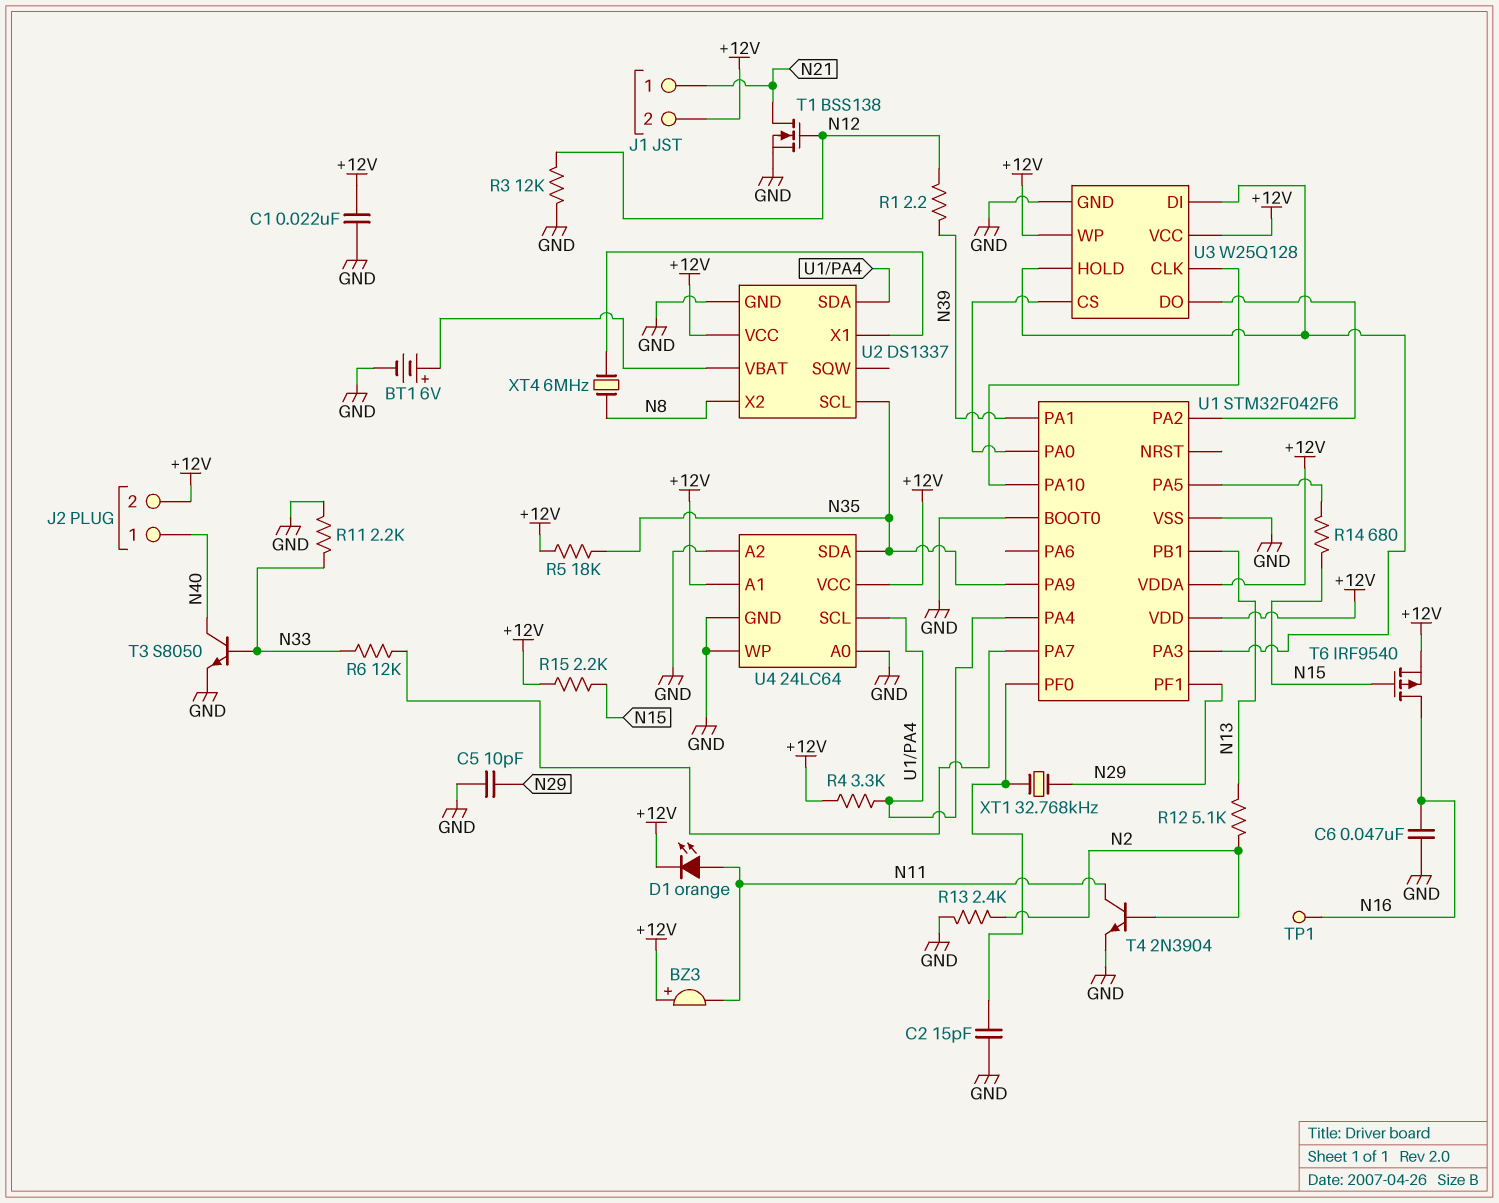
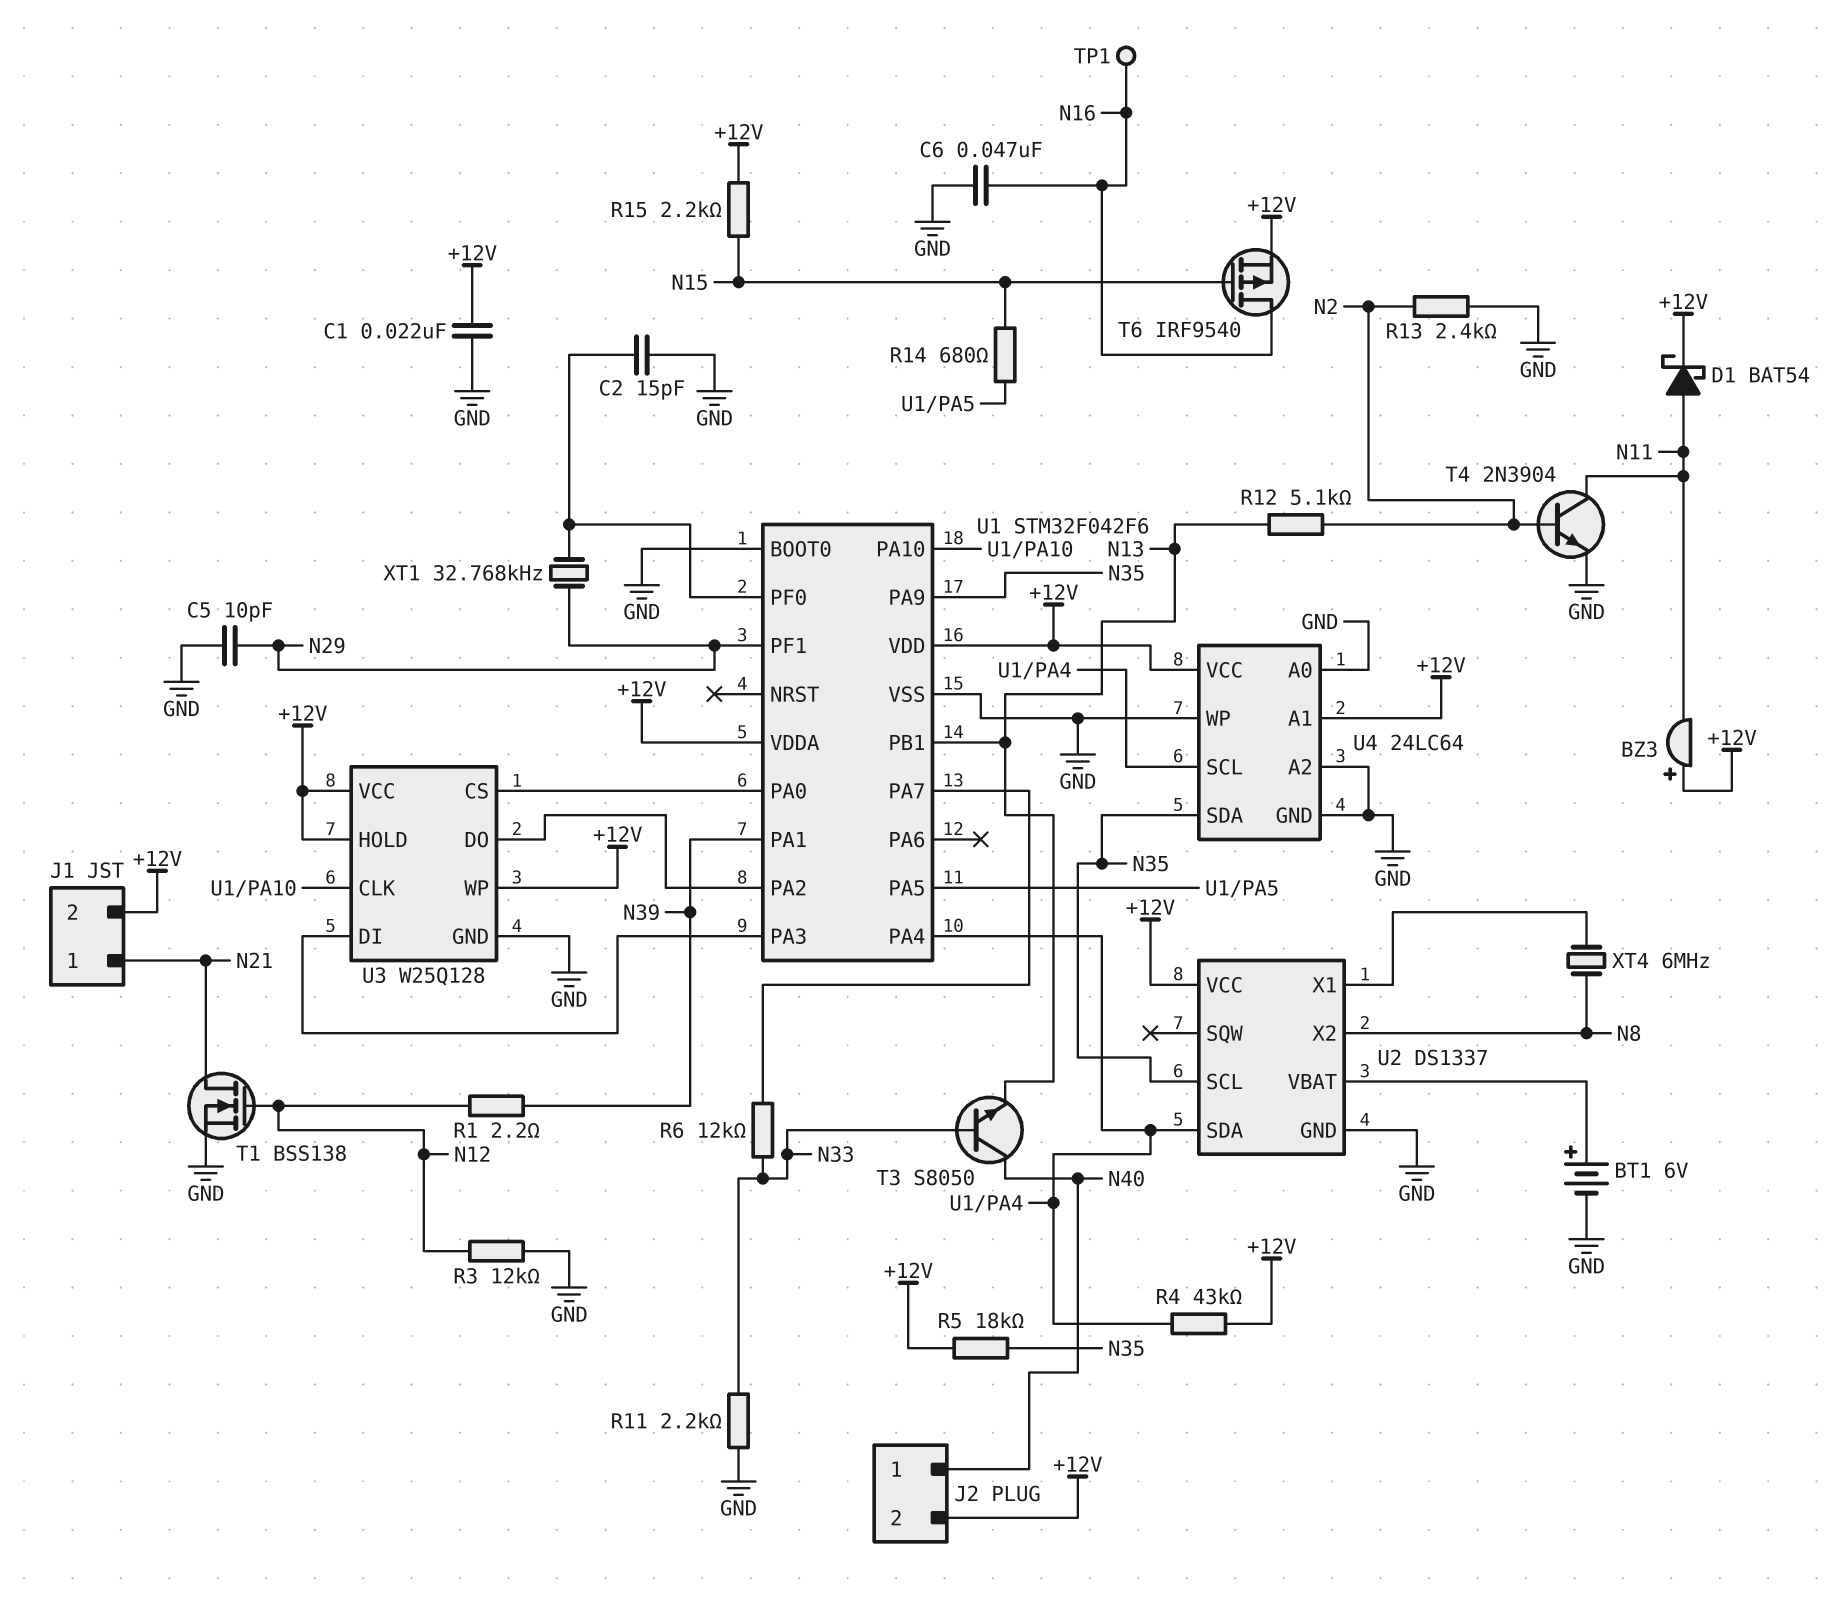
D1: LED orange (A N11, K +12V) -> schottky BAT54 (A N11, K +12V)
R4: 3.3k (+12V, U1/PA4) -> 43k (+12V, U1/PA4)
T3: NPN S8050 (B N33, C N40, E GND) -> NPN S8050 (B N33, C N40, E N13)
U3 pin HOLD: U1/PA3 -> +12V

